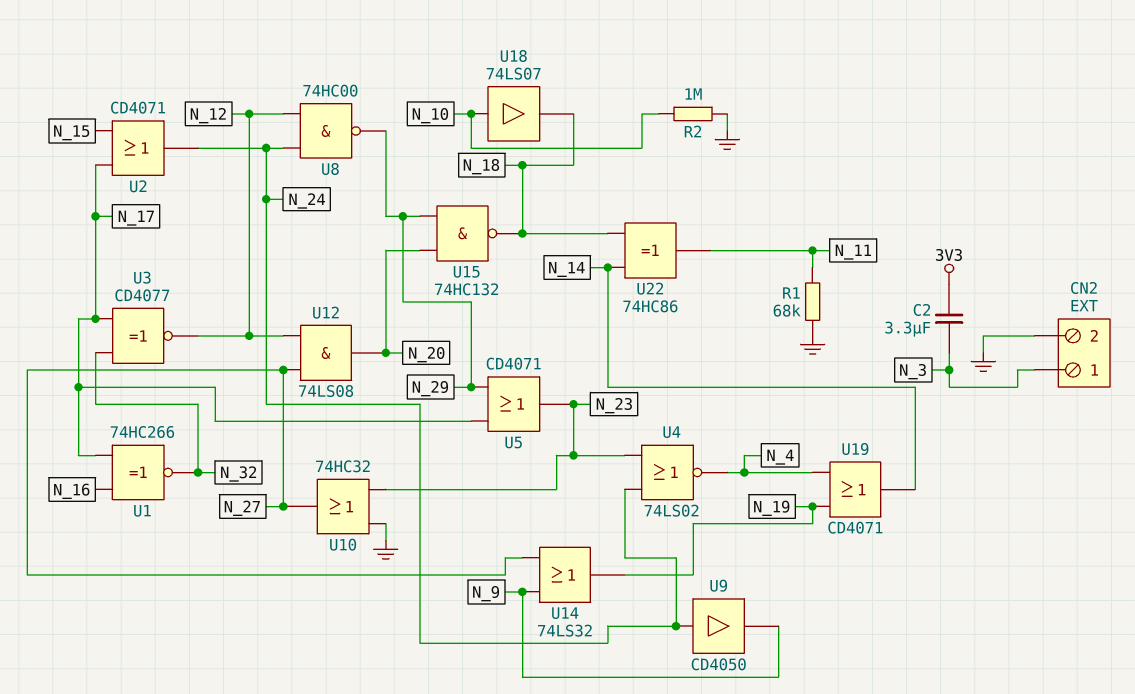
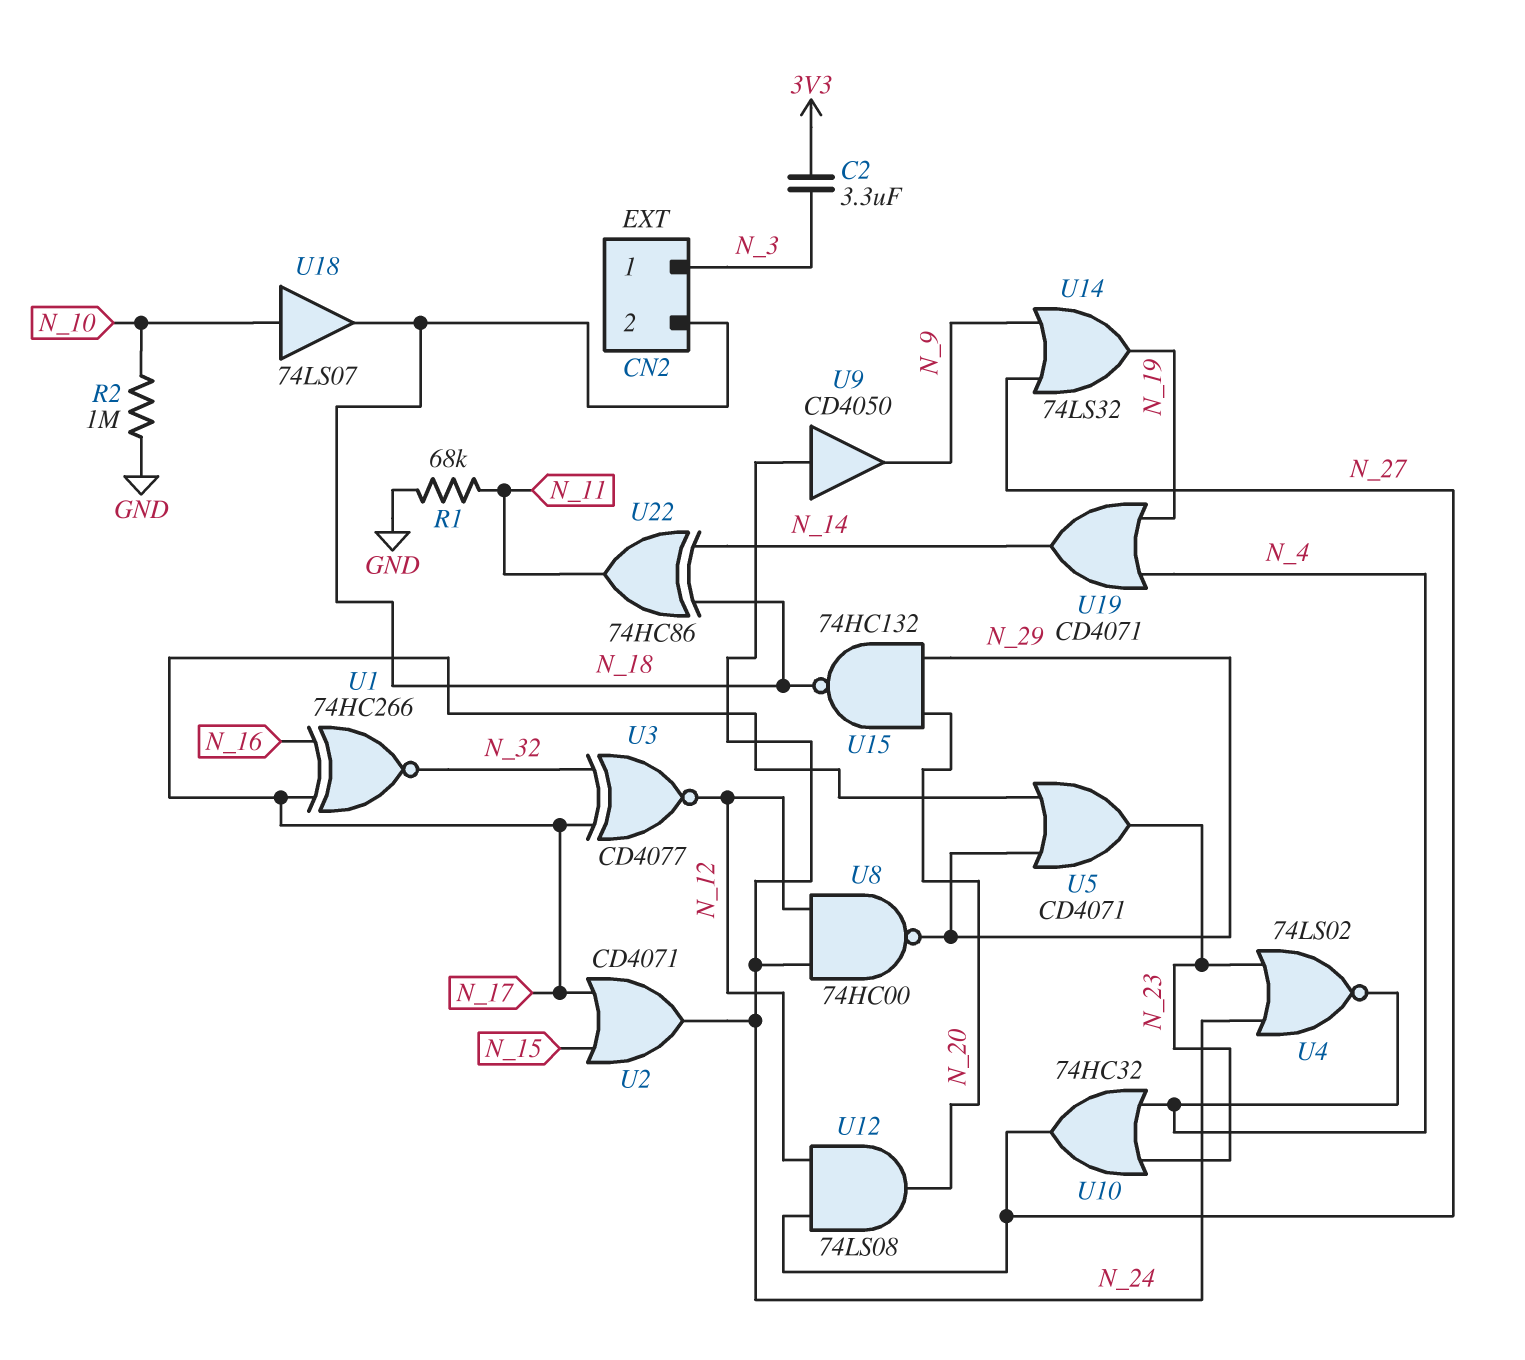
CN2 pin 2: GND -> N_18
U10: OR 74HC32 (in GND, in N_23, out N_27) -> OR 74HC32 (in N_4, in N_23, out N_27)

